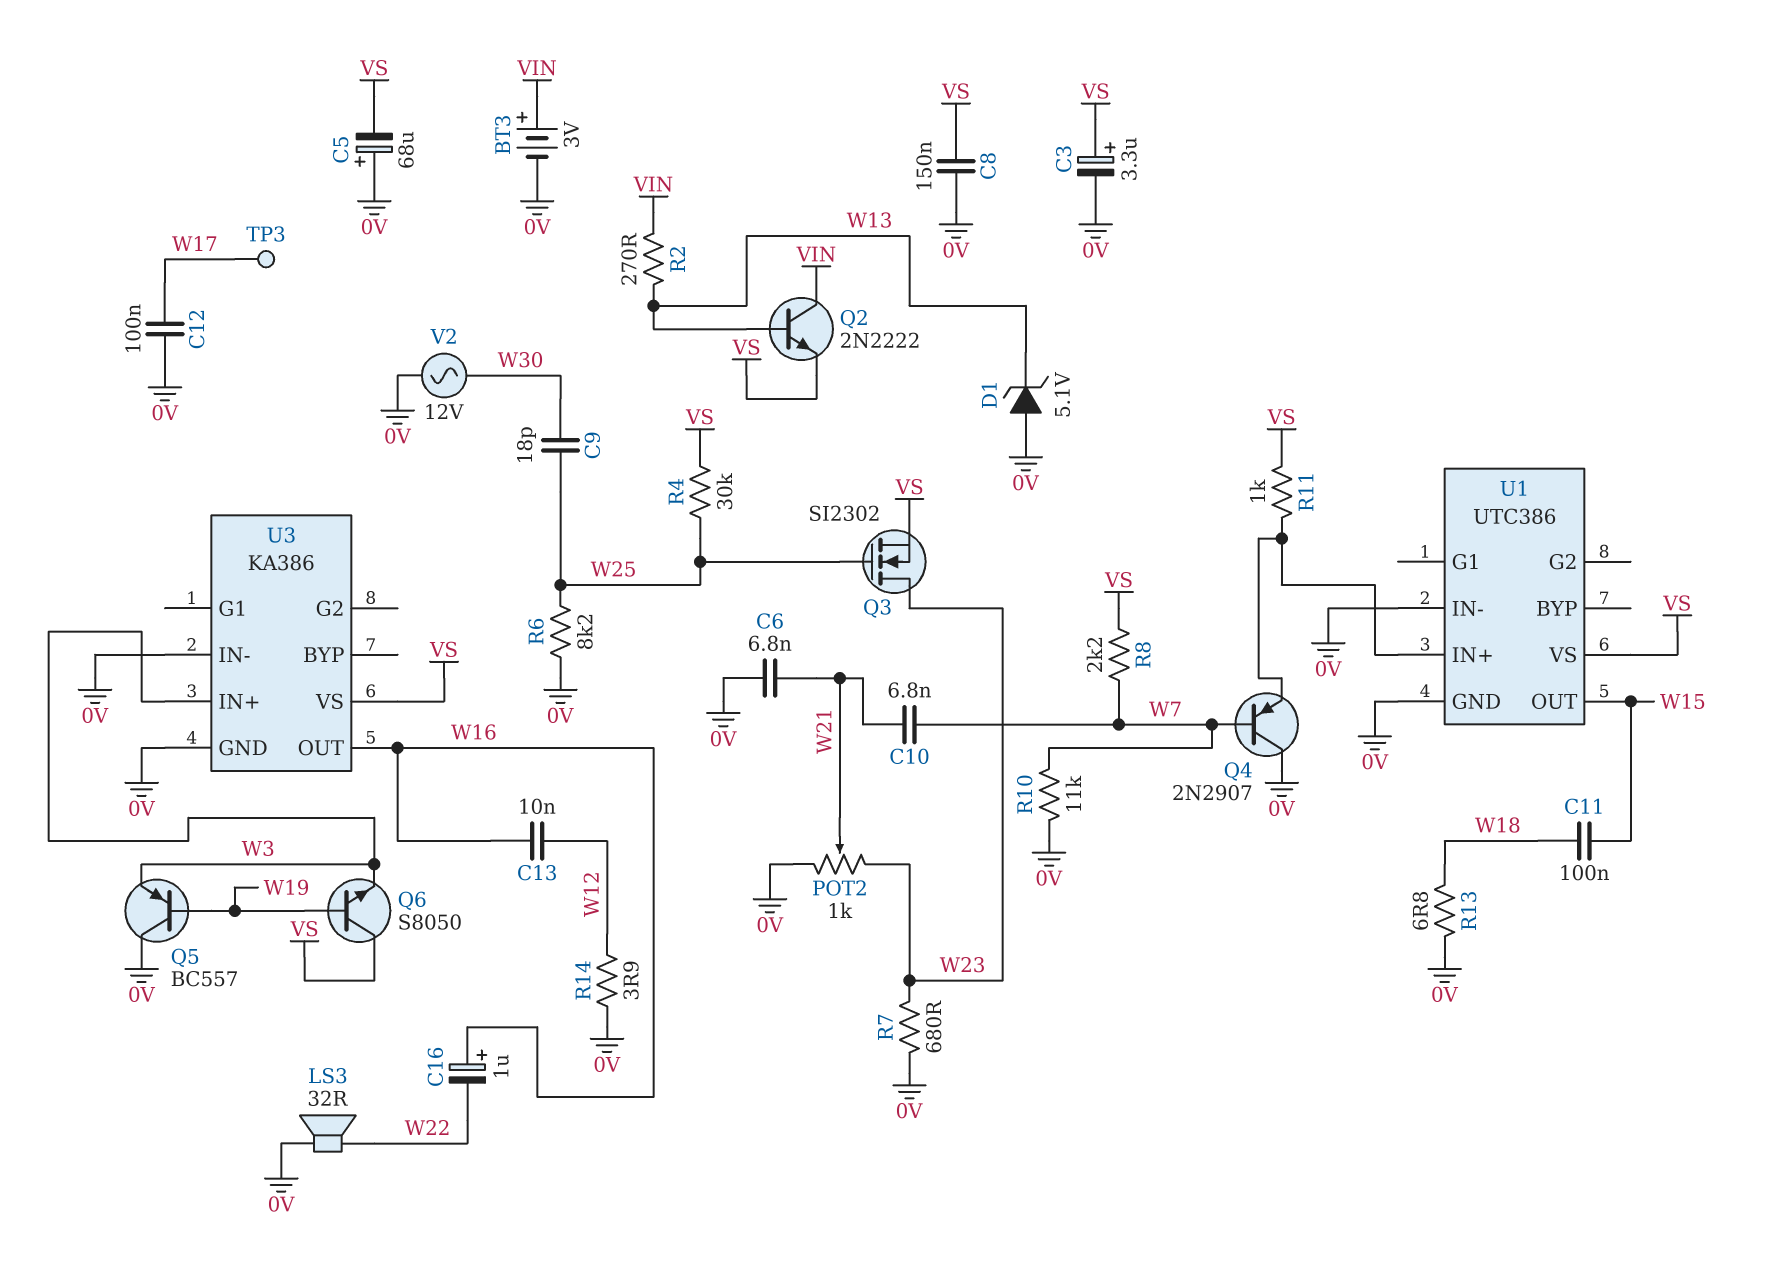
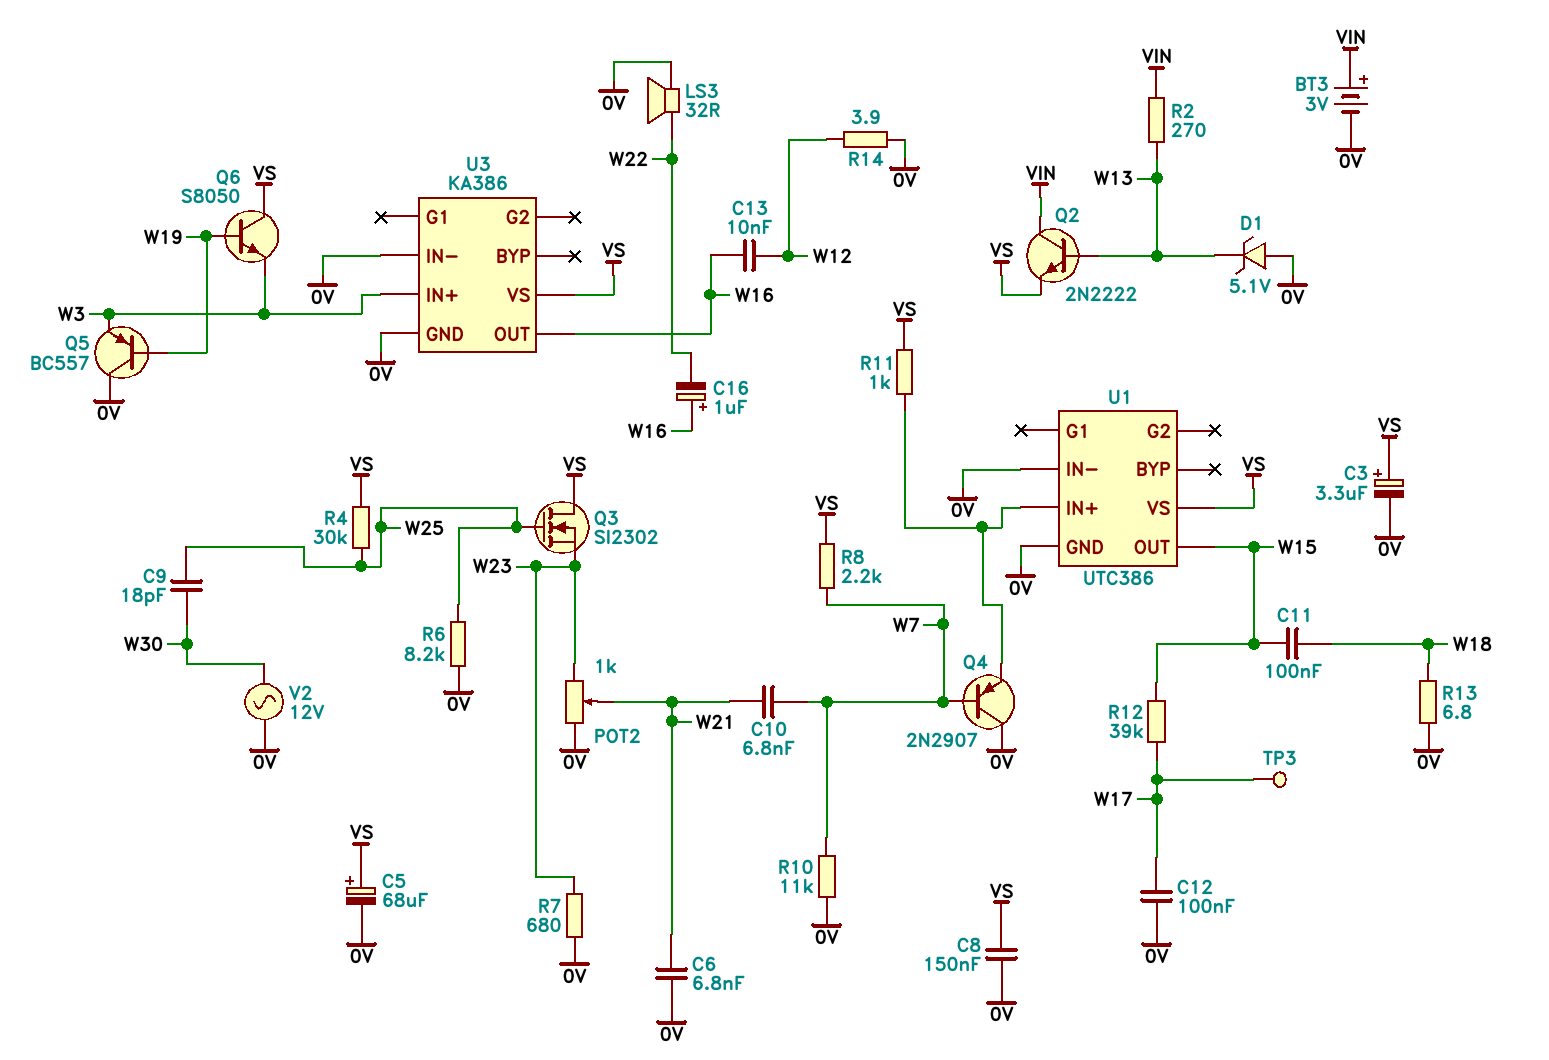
C5: 68uF (plus 0V, minus VS) -> 68uF (plus VS, minus 0V)
Q3: NMOS SI2302 (G W25, D W23, S VS) -> NMOS SI2302 (G W25, D VS, S W23)
R12: none -> 39k (W15, W17)

